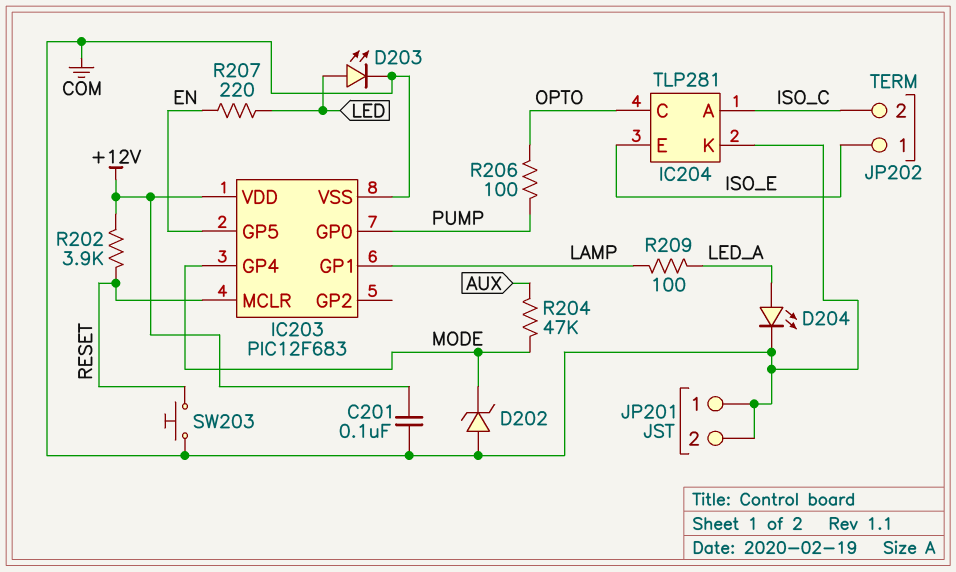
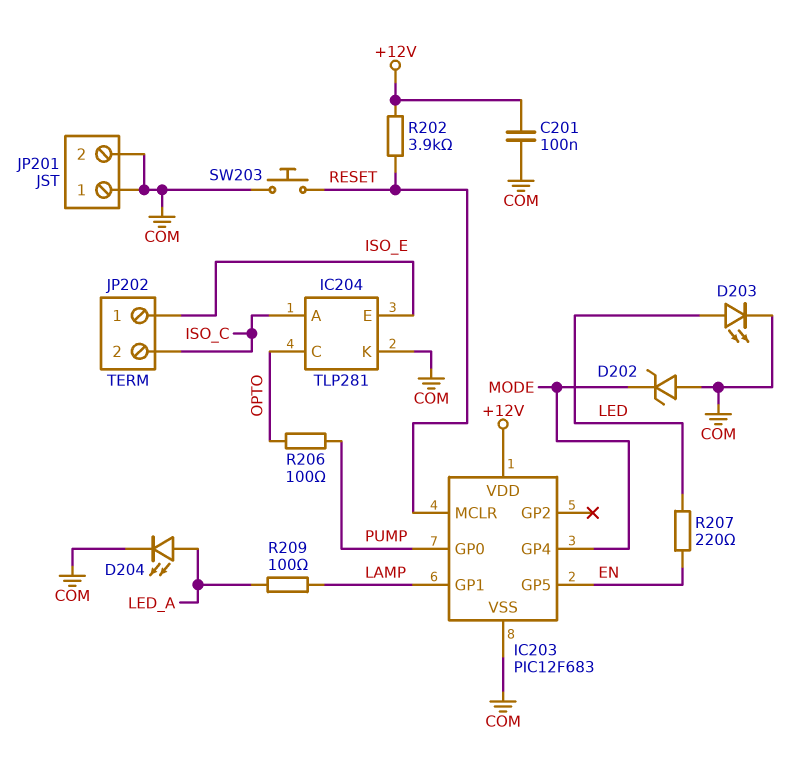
R204: 47k (AUX, MODE) -> none

